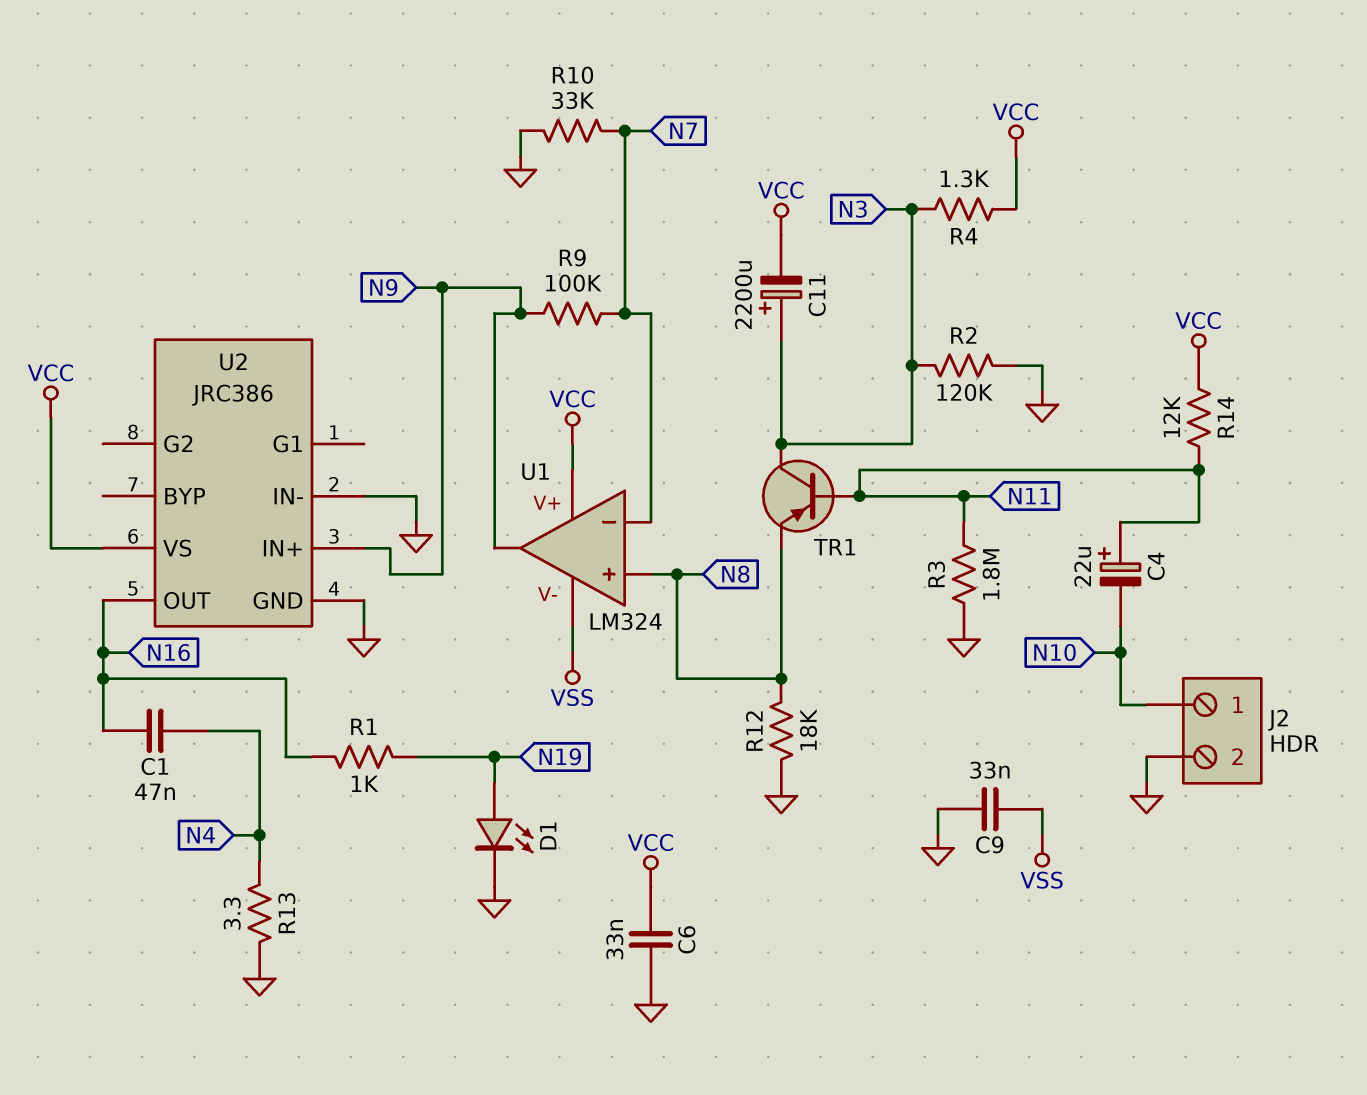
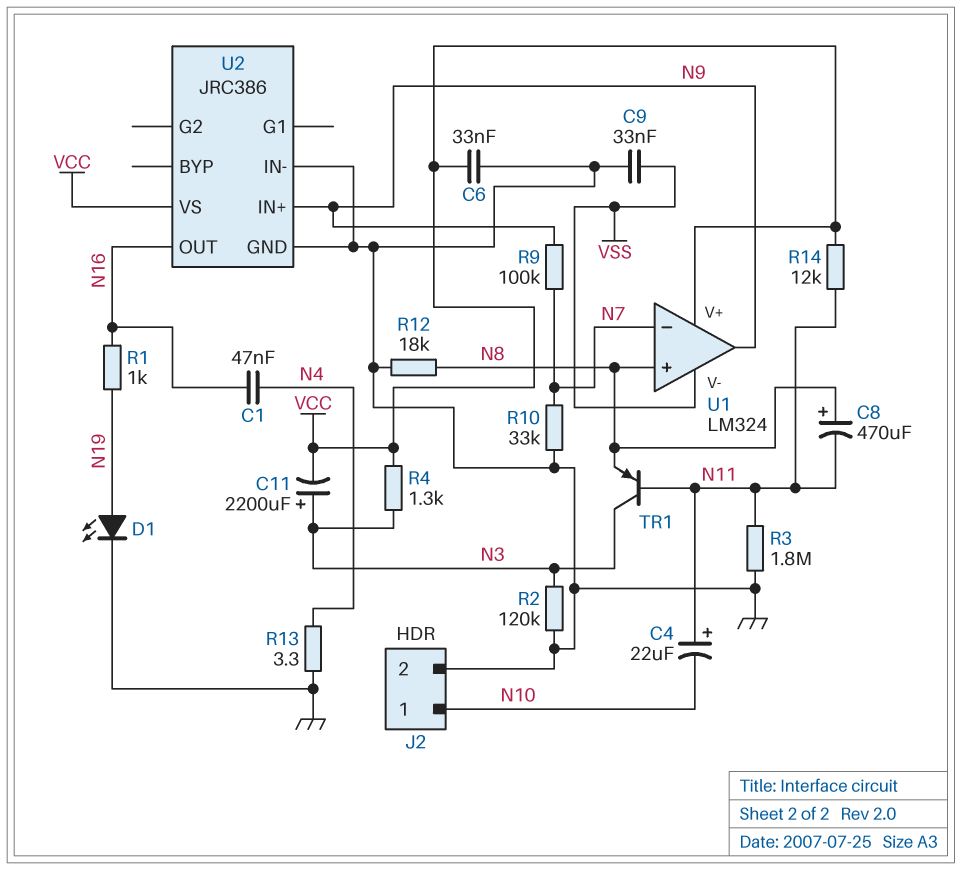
C8: none -> 470uF (plus N8, minus N11)

